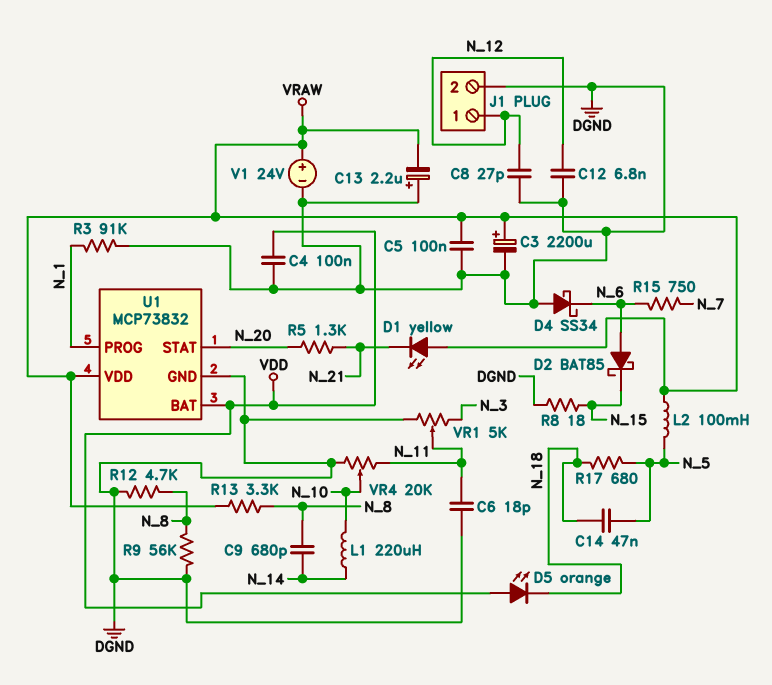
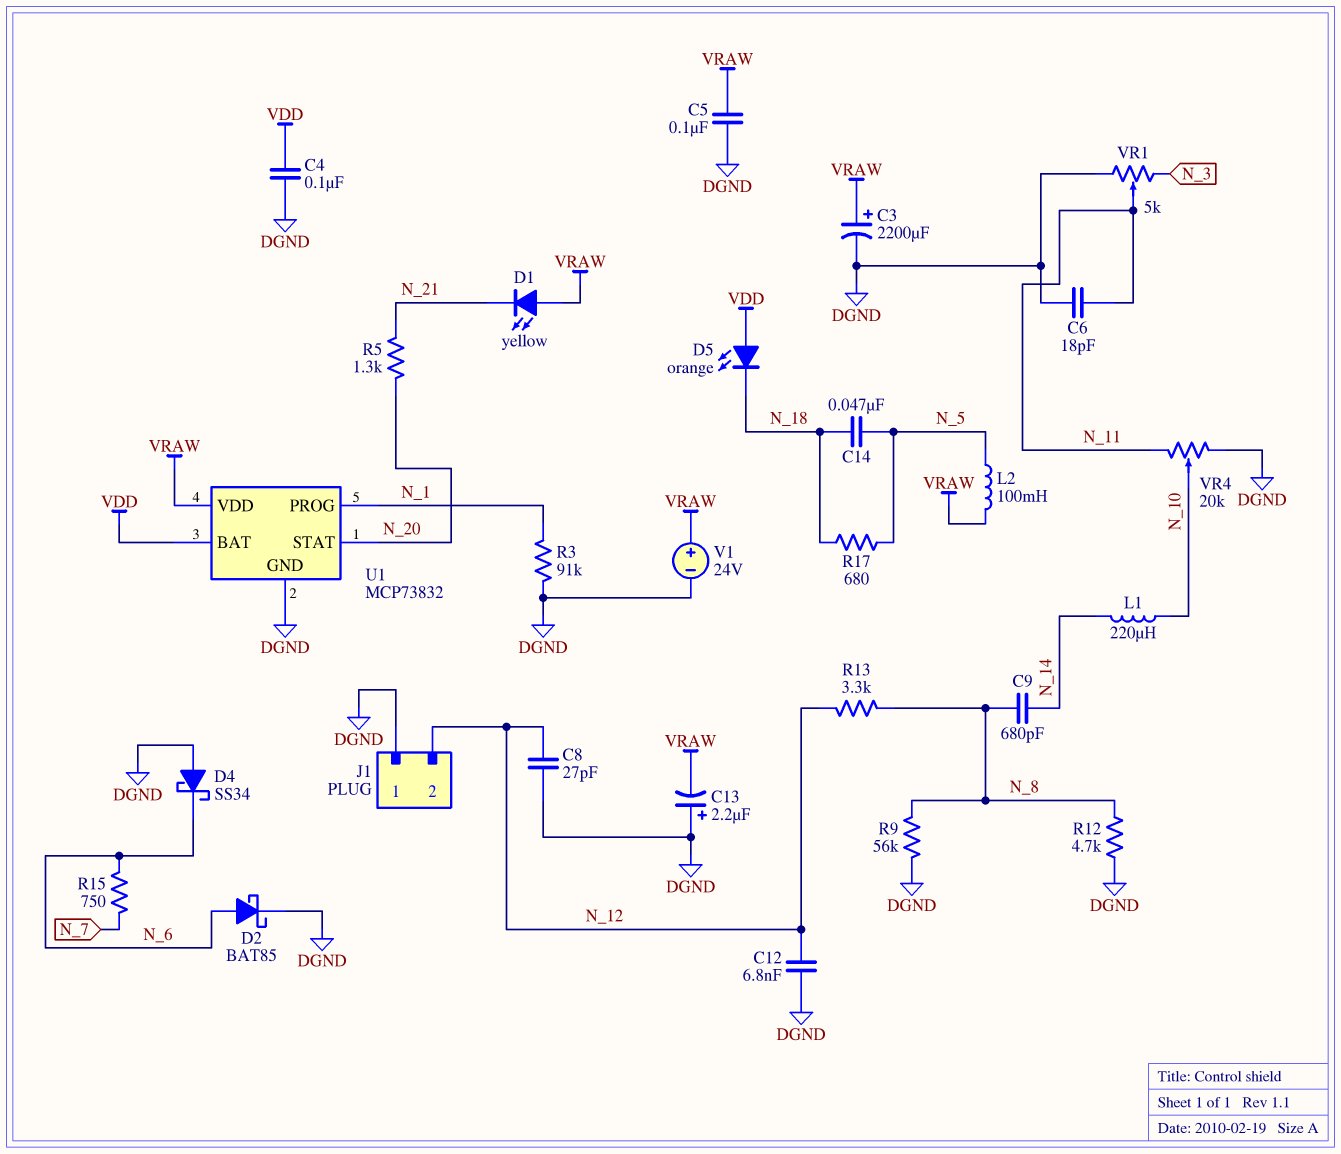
D2: schottky BAT85 (A N_6, K N_15) -> schottky BAT85 (A N_6, K DGND)
J1 pin 1: N_12 -> DGND
J1 pin 2: DGND -> N_12
R8: 18 (DGND, N_15) -> none
R13: 3.3k (N_8, VRAW) -> 3.3k (N_8, N_12)

